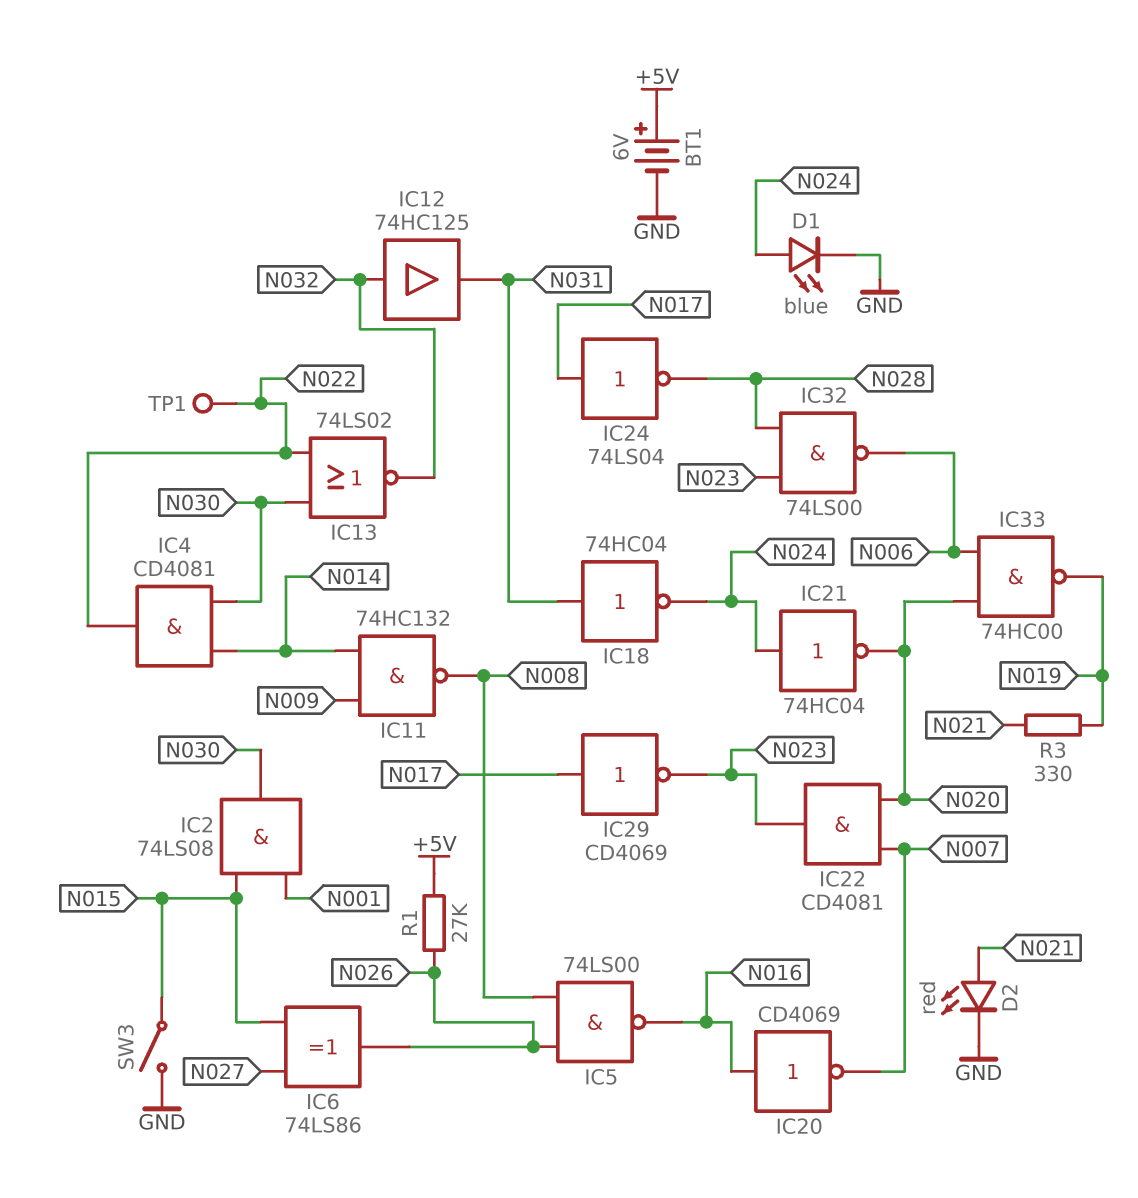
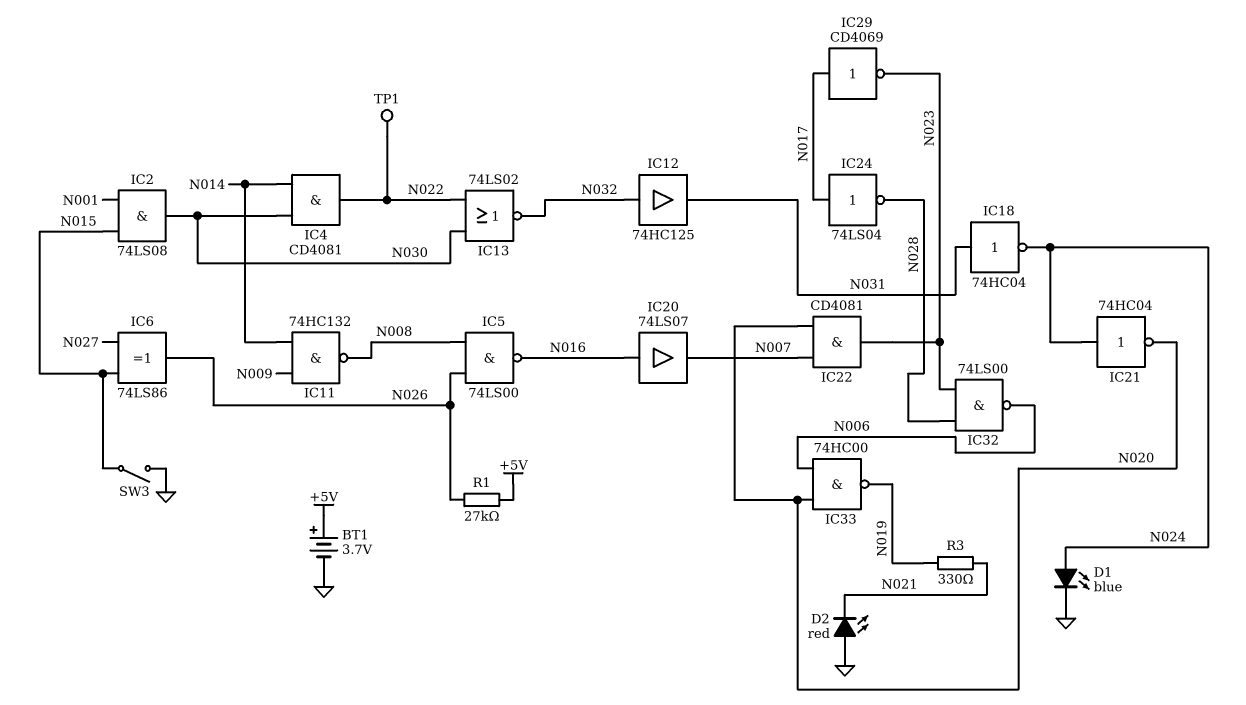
BT1: 6V (plus +5V, minus GND) -> 3.7V (plus +5V, minus GND)
D2: LED red (A N021, K GND) -> LED red (A GND, K N021)
IC20: NOT CD4069 (in N016, out N007) -> buffer 74LS07 (in N016, out N007)

